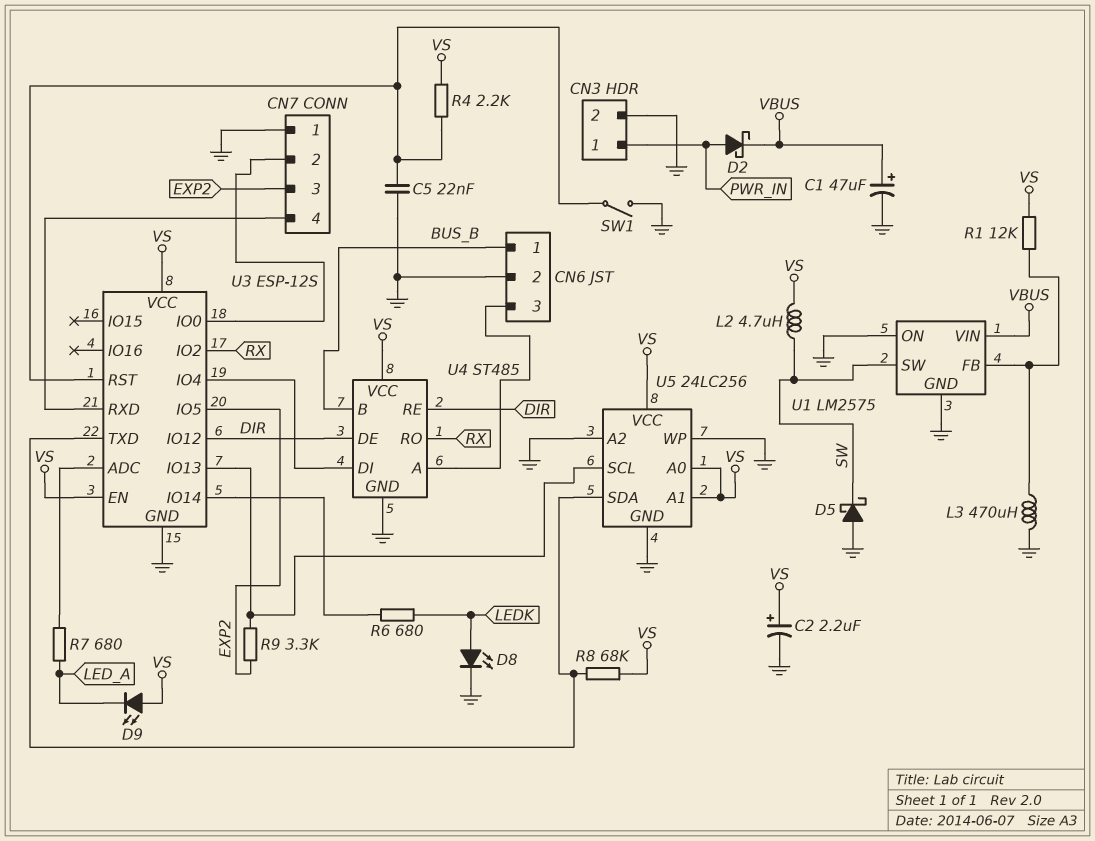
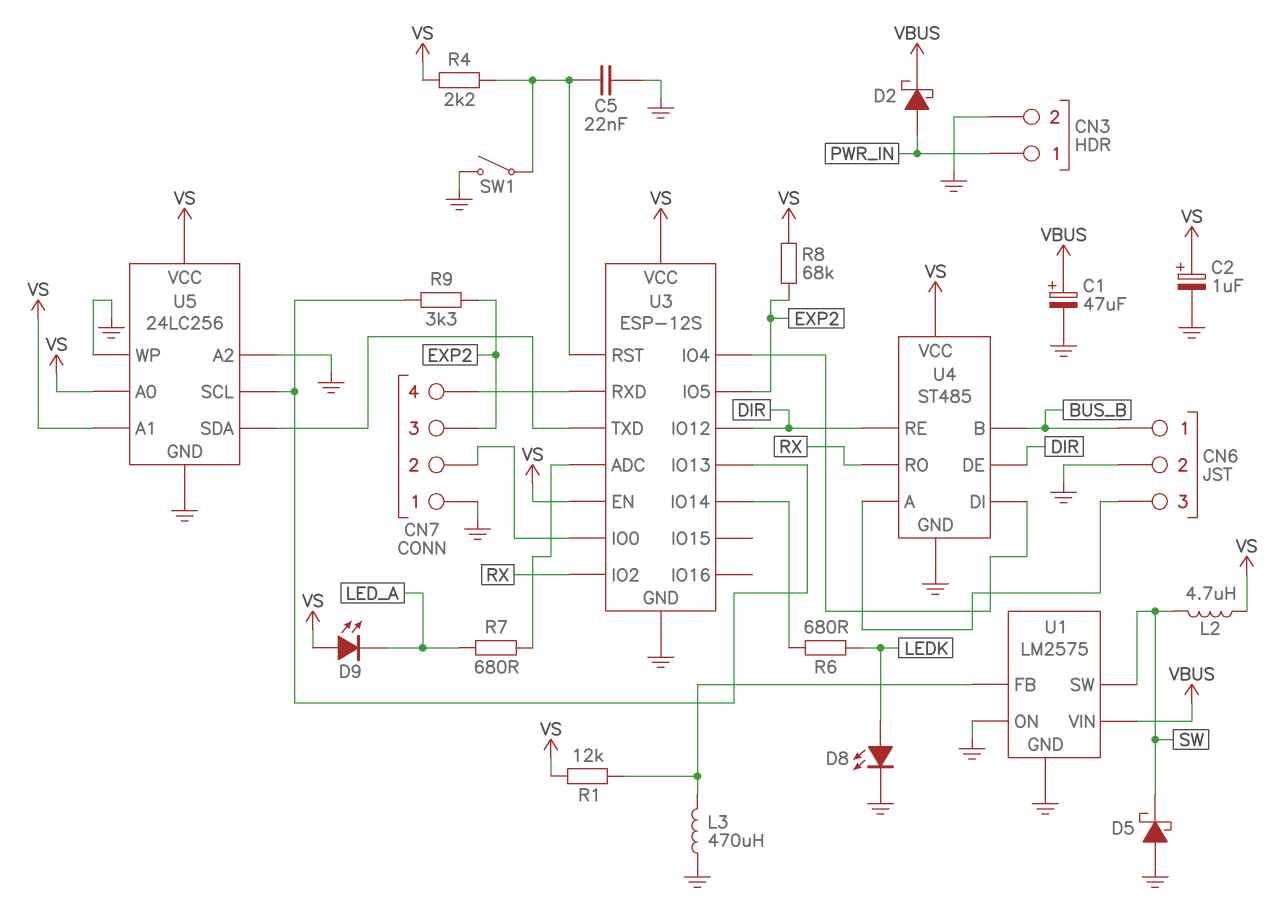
C2: 2.2uF (plus VS, minus GND) -> 1uF (plus VS, minus GND)
R8: 68k (U3/TXD, VS) -> 68k (EXP2, VS)

